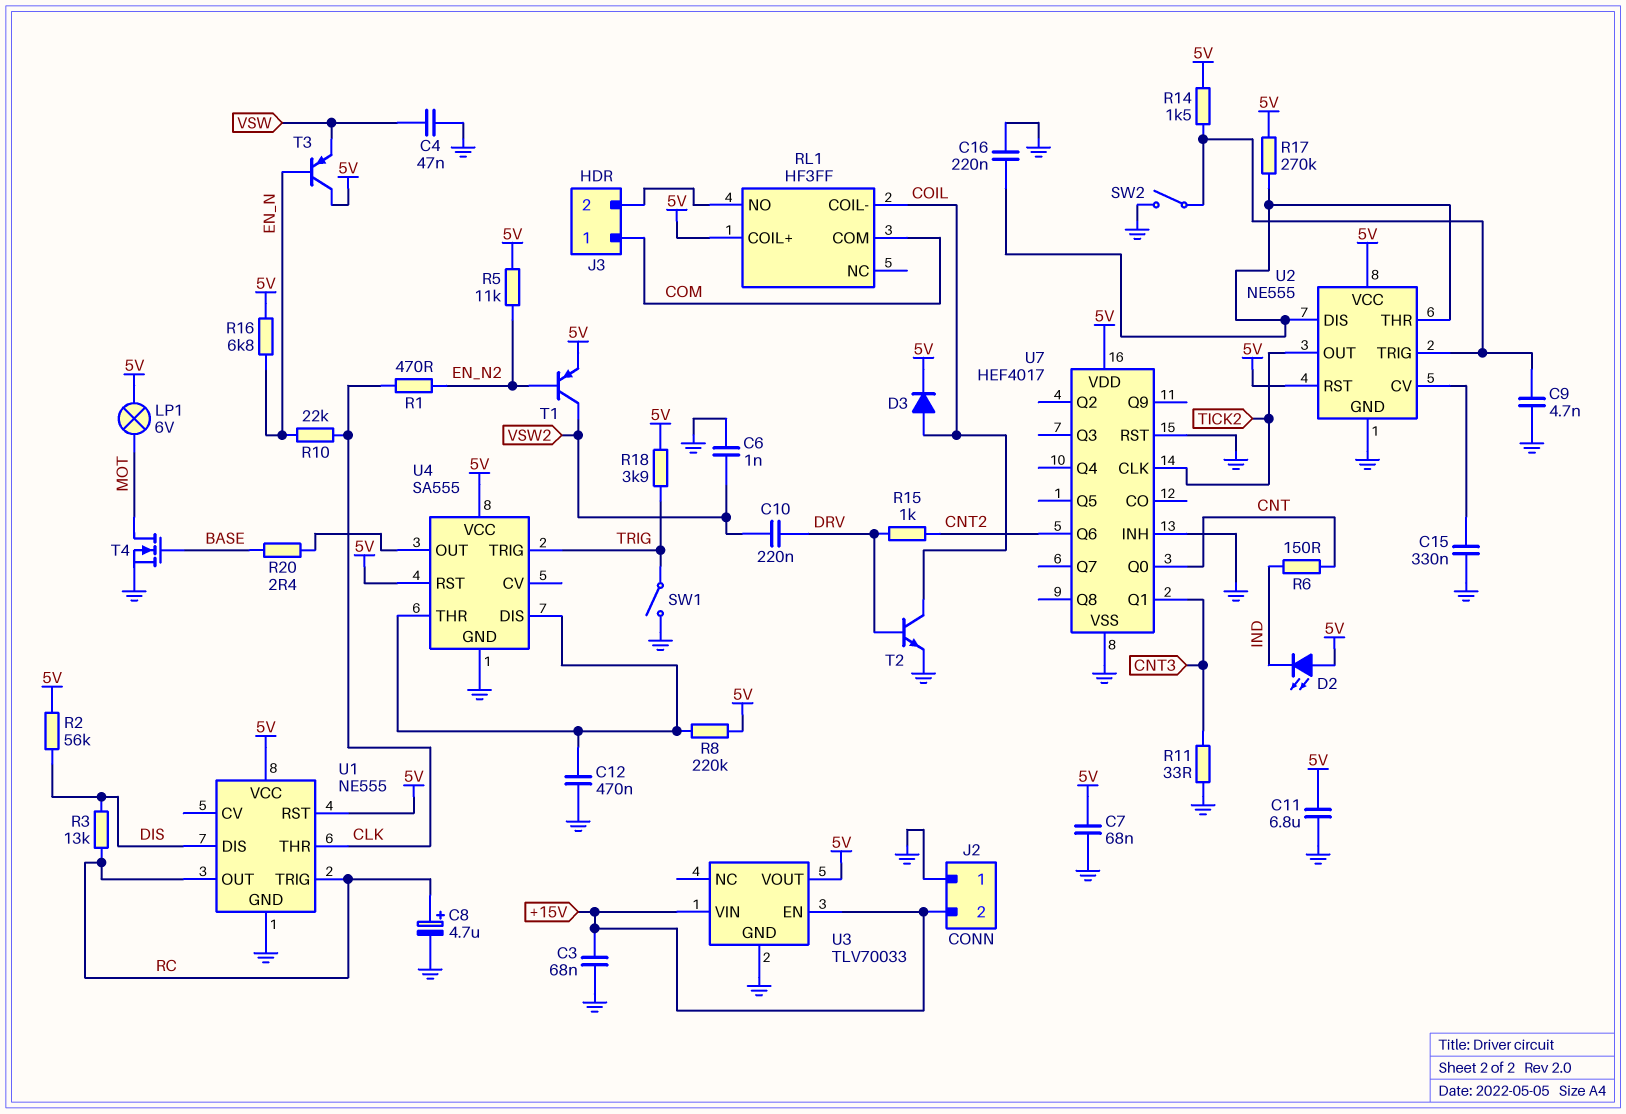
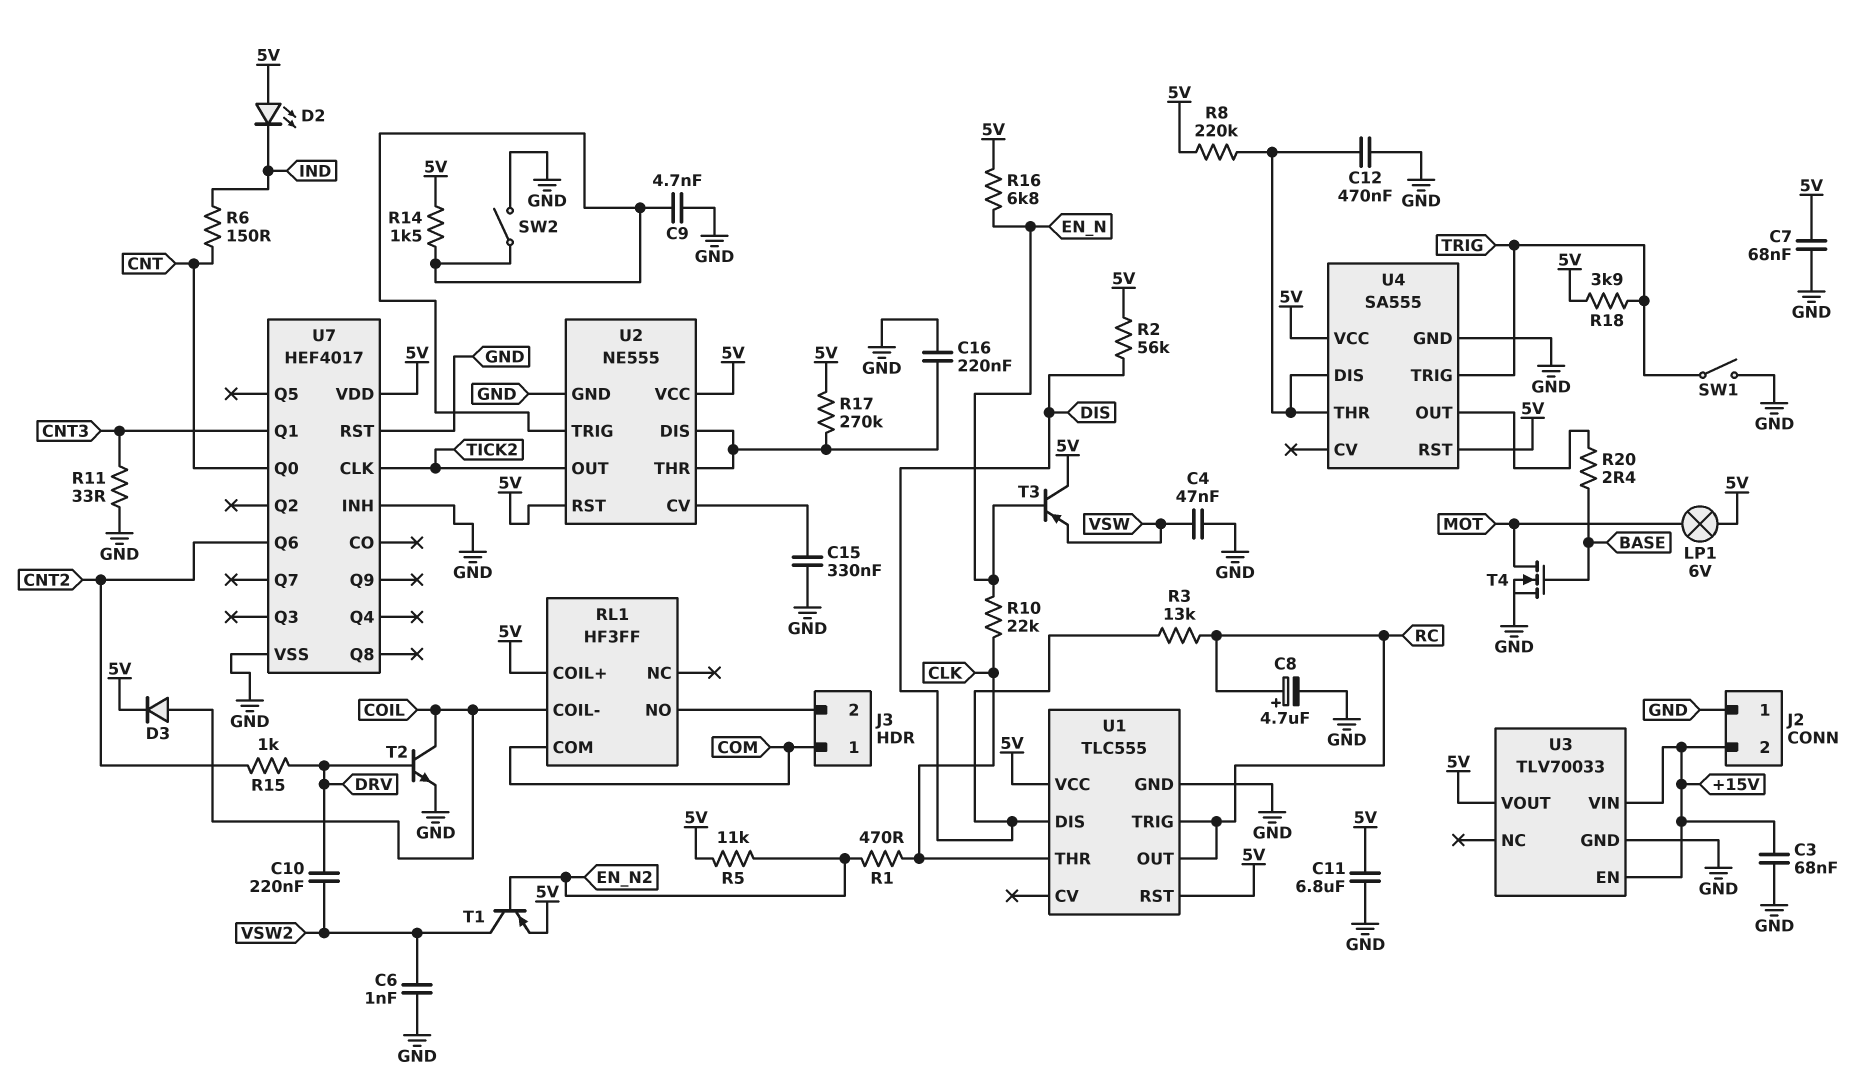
U1: NE555 -> TLC555

